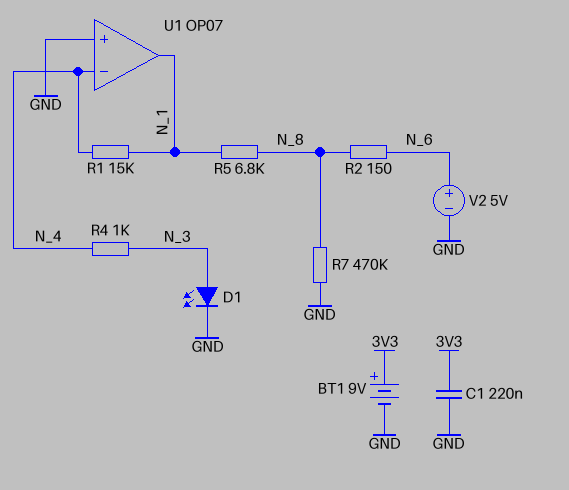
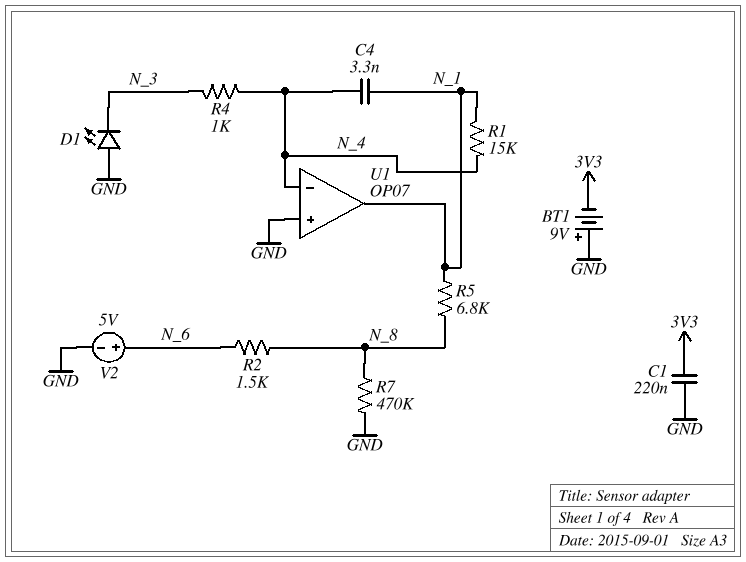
BT1: 9V (plus 3V3, minus GND) -> 9V (plus GND, minus 3V3)
C4: none -> 3.3nF (N_1, N_4)
D1: LED (A N_3, K GND) -> LED (A GND, K N_3)
R2: 150 (N_6, N_8) -> 1.5k (N_6, N_8)

